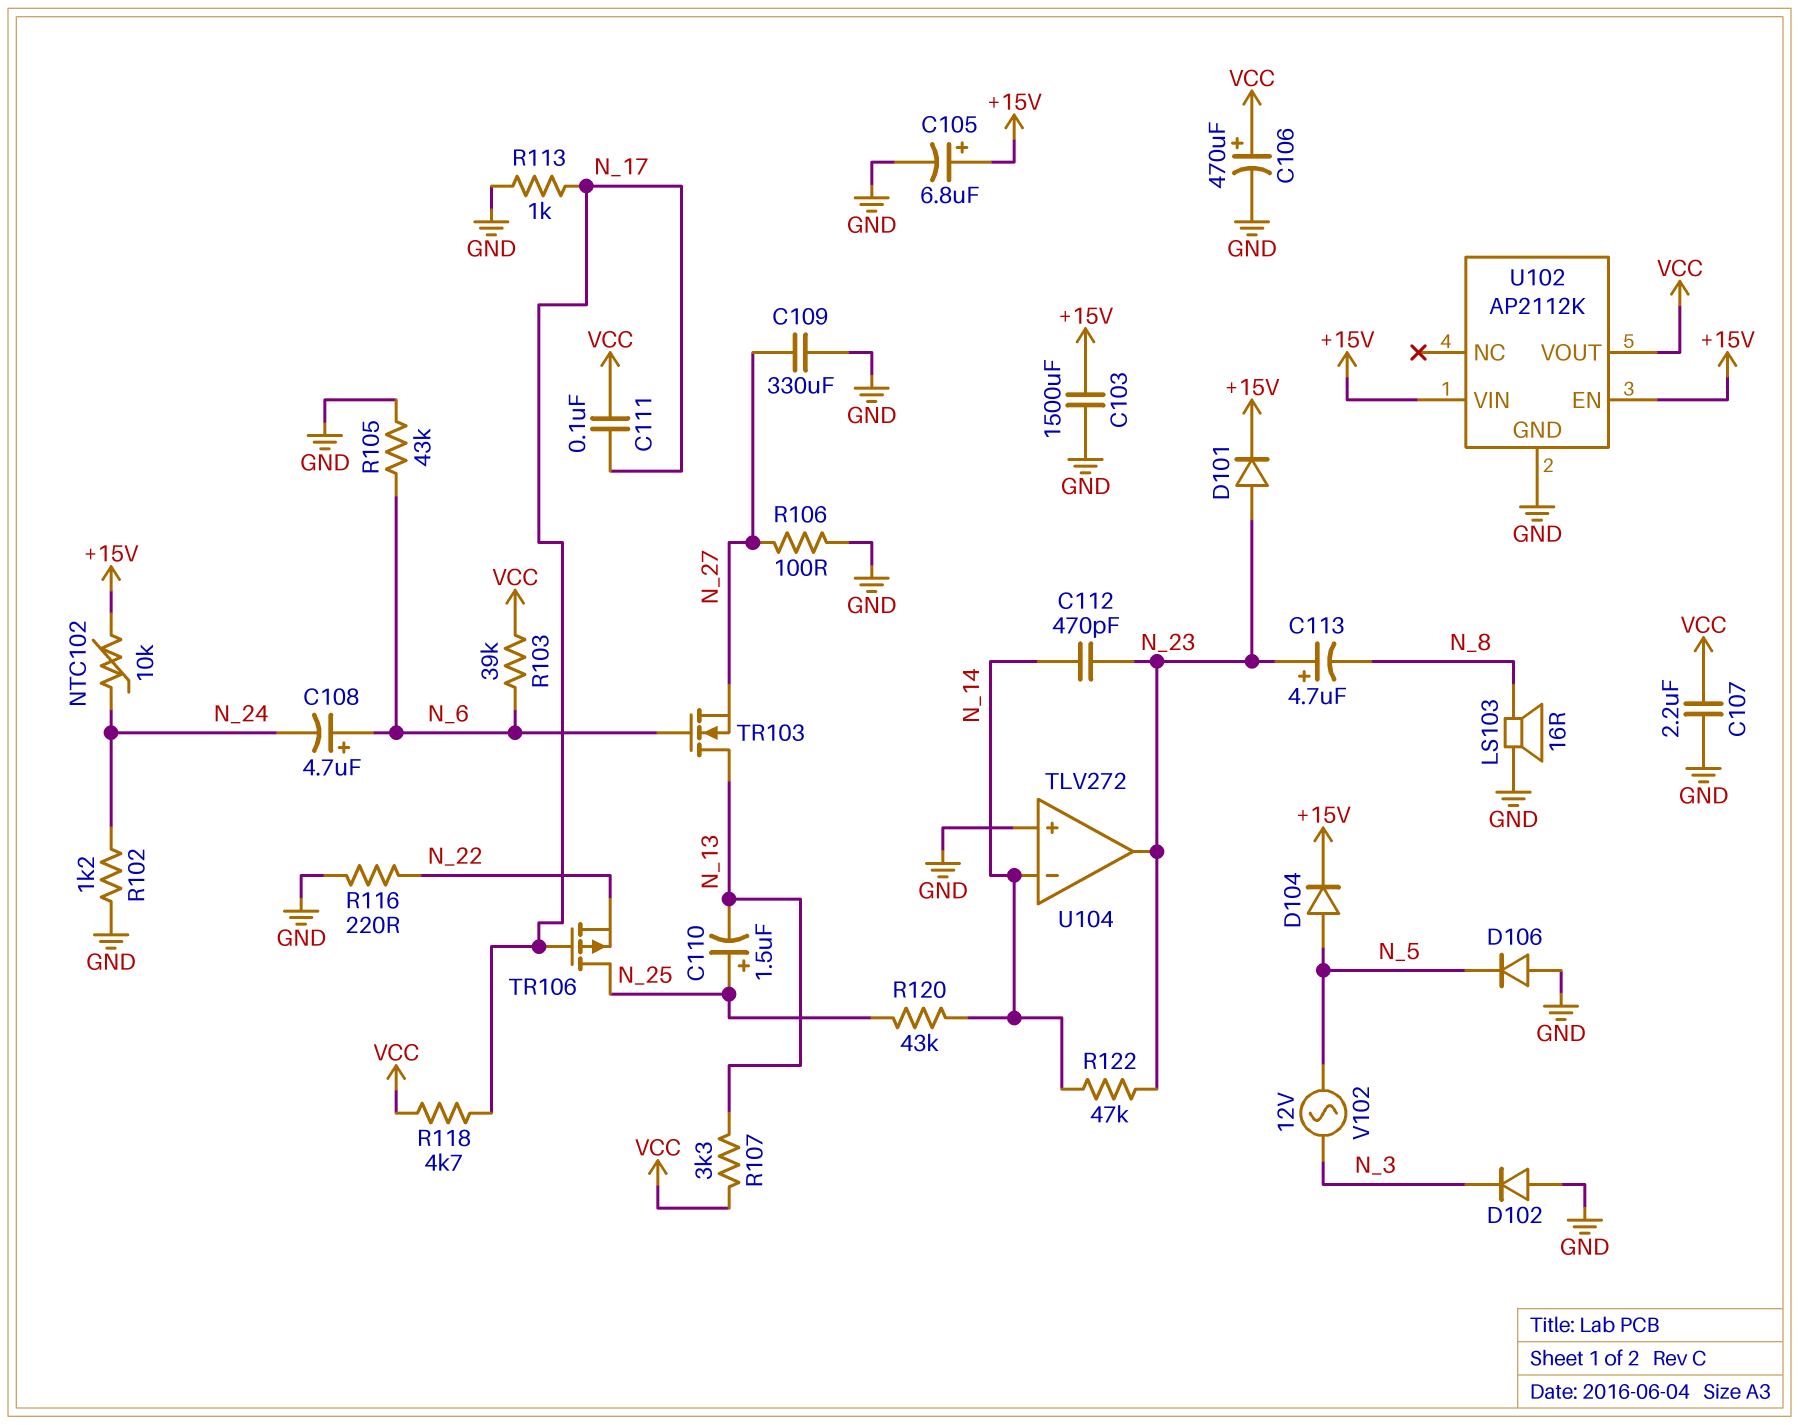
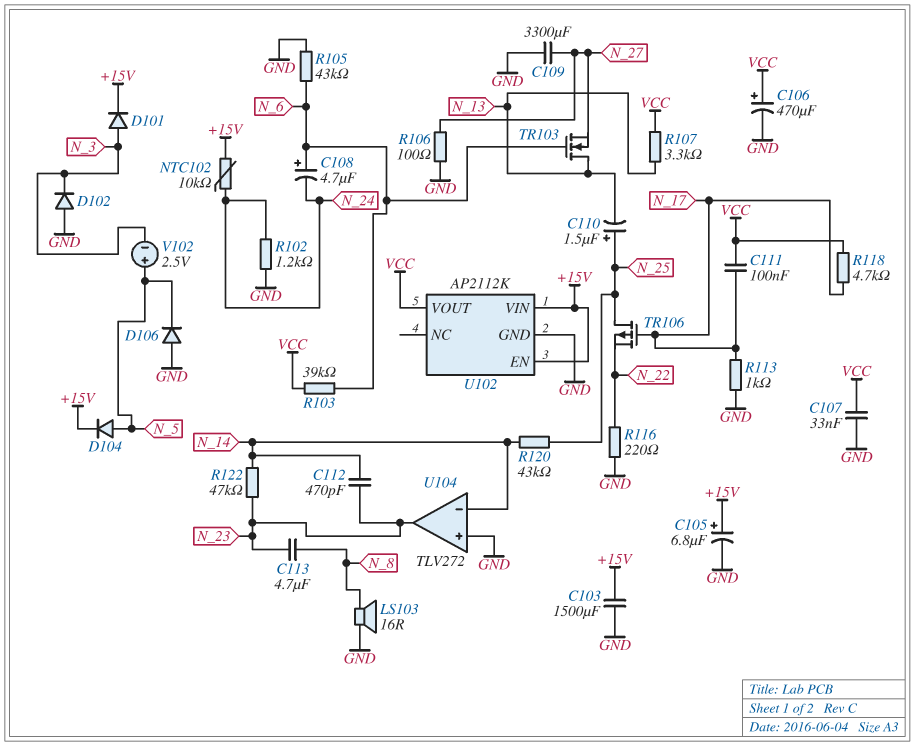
C107: 2.2uF (GND, VCC) -> 33nF (GND, VCC)
C109: 330uF (GND, N_27) -> 3300uF (GND, N_27)
C113: 4.7uF (plus N_23, minus N_8) -> 4.7uF (N_8, N_23)
D101: diode (A N_23, K +15V) -> diode (A N_3, K +15V)
V102: AC 12V (N_3, N_5) -> 2.5V (plus N_5, minus N_3)

